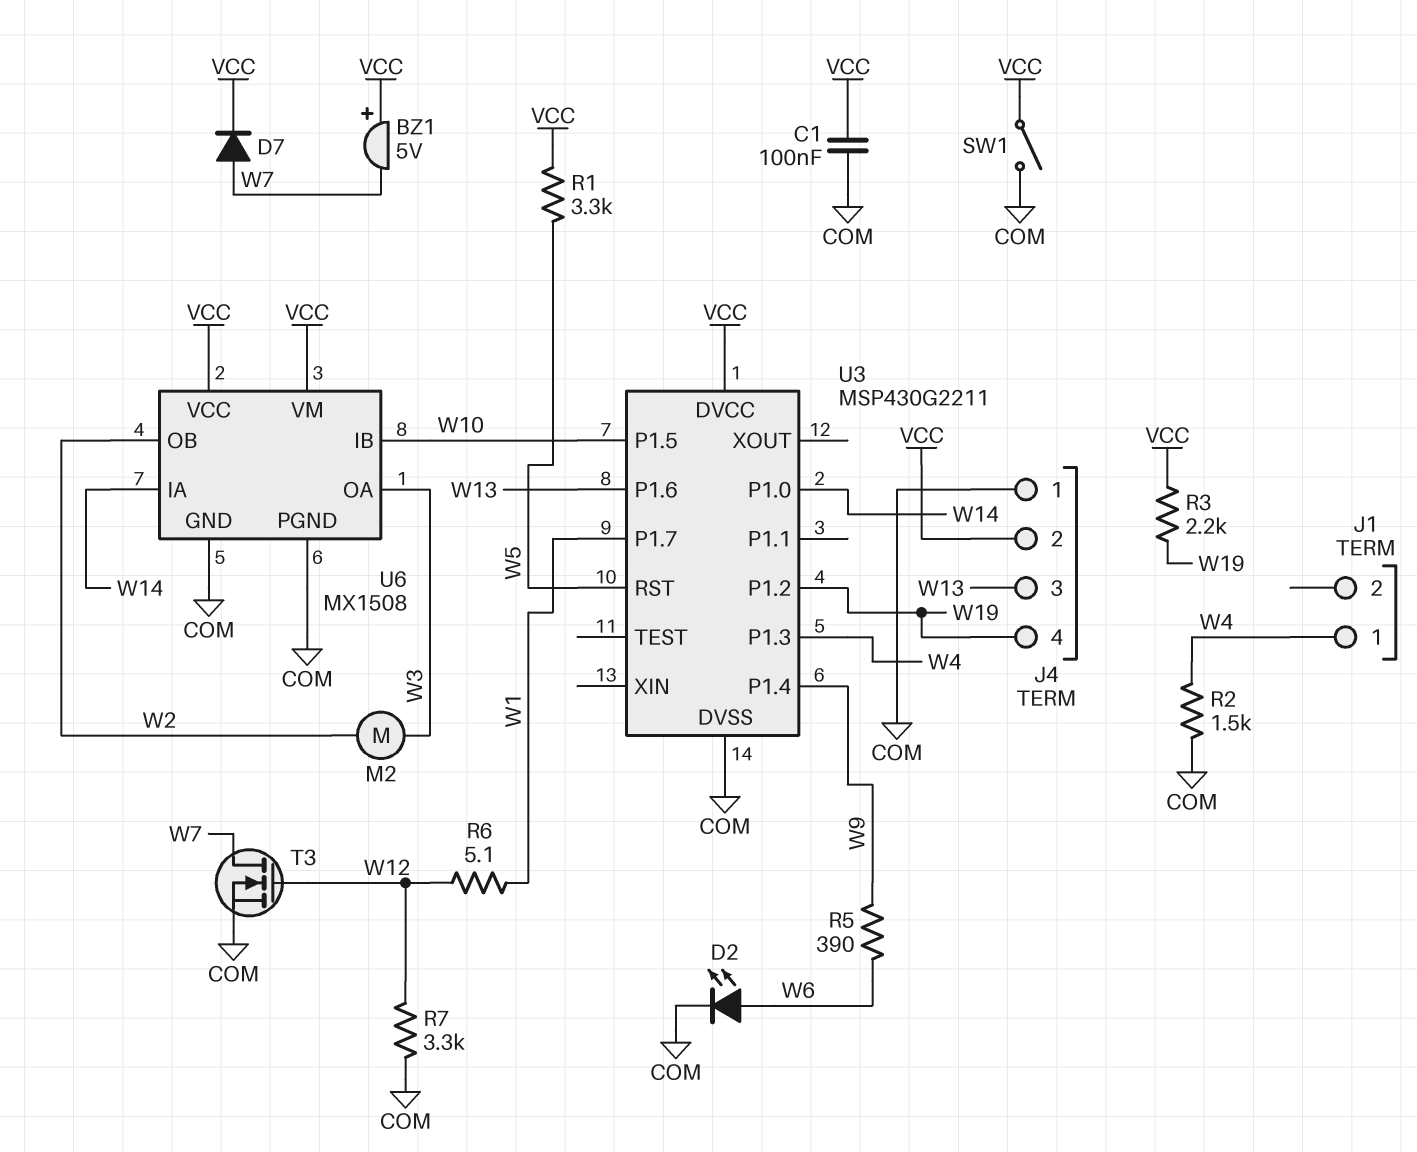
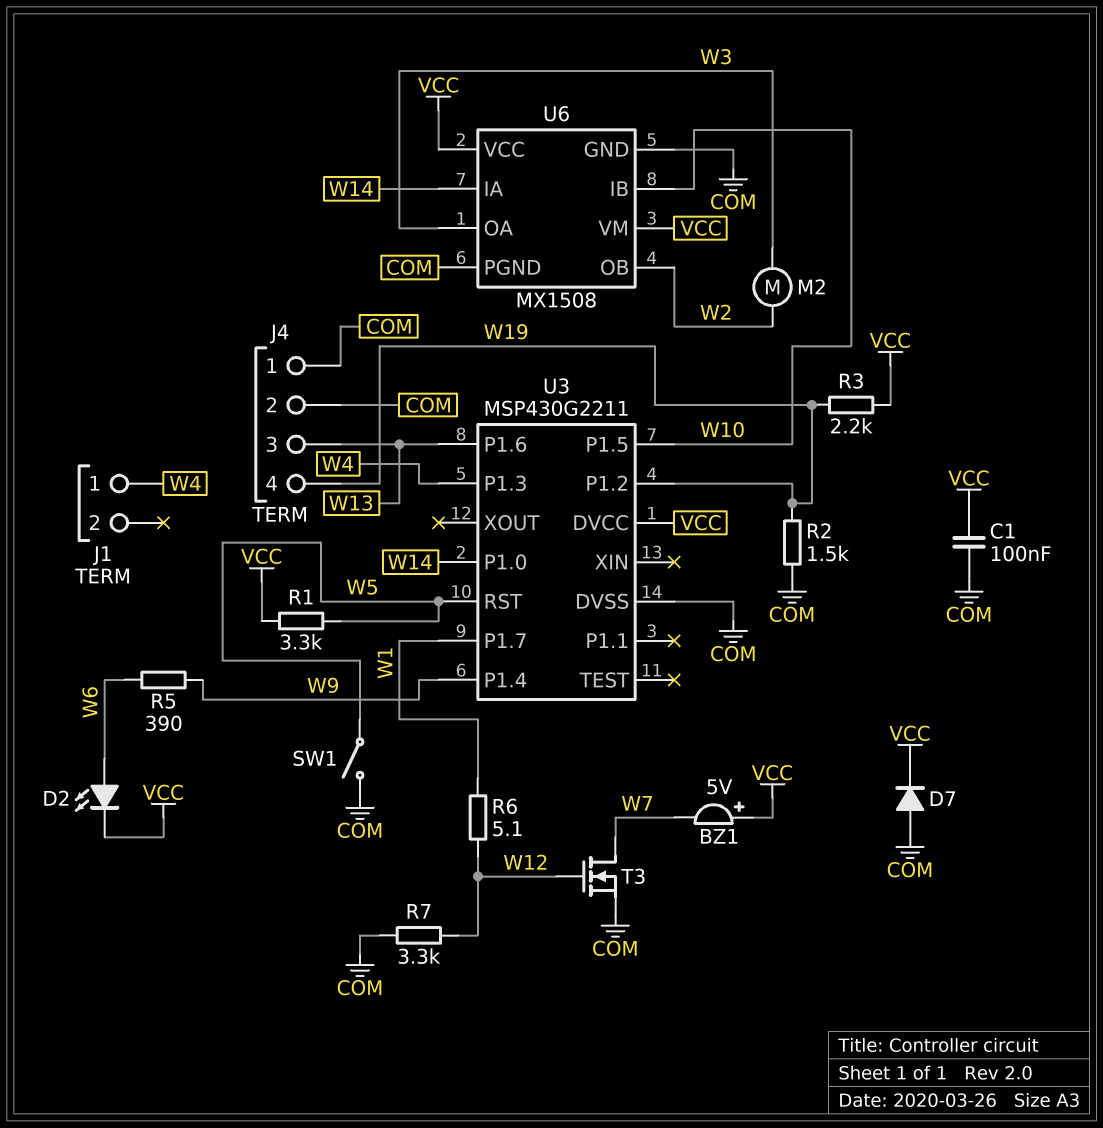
D2: LED (A W6, K COM) -> LED (A W6, K VCC)
D7: diode (A W7, K VCC) -> diode (A COM, K VCC)
J4 pin 2: VCC -> COM
R2: 1.5k (COM, W4) -> 1.5k (COM, W19)
SW1: switch (COM, VCC) -> switch (COM, W5)

